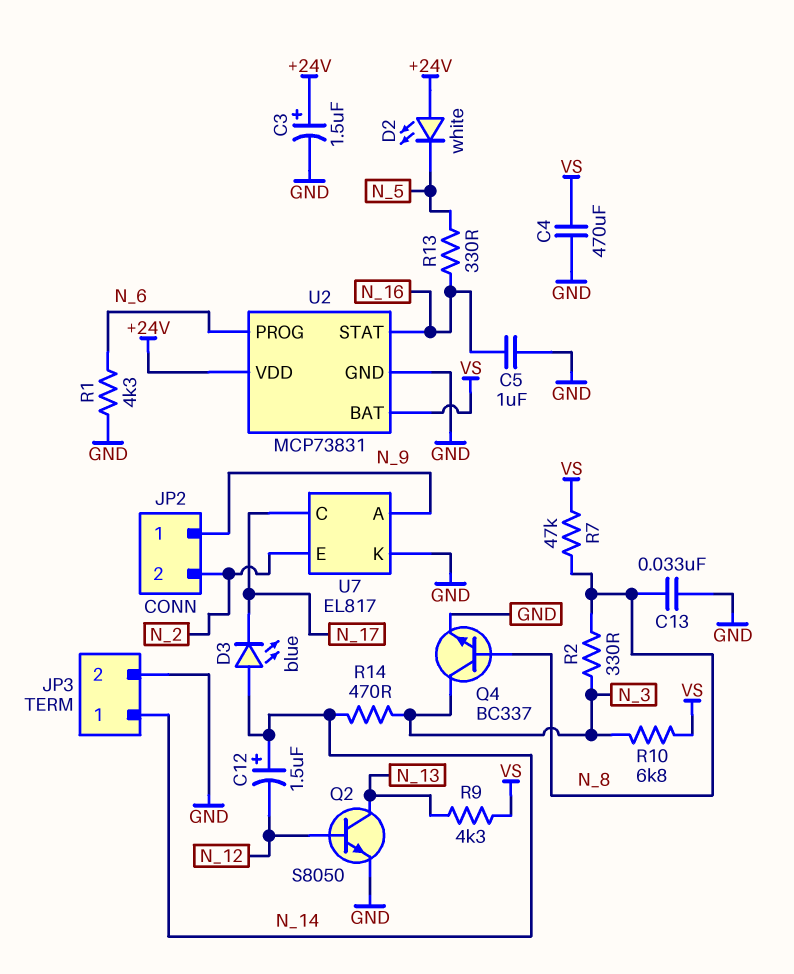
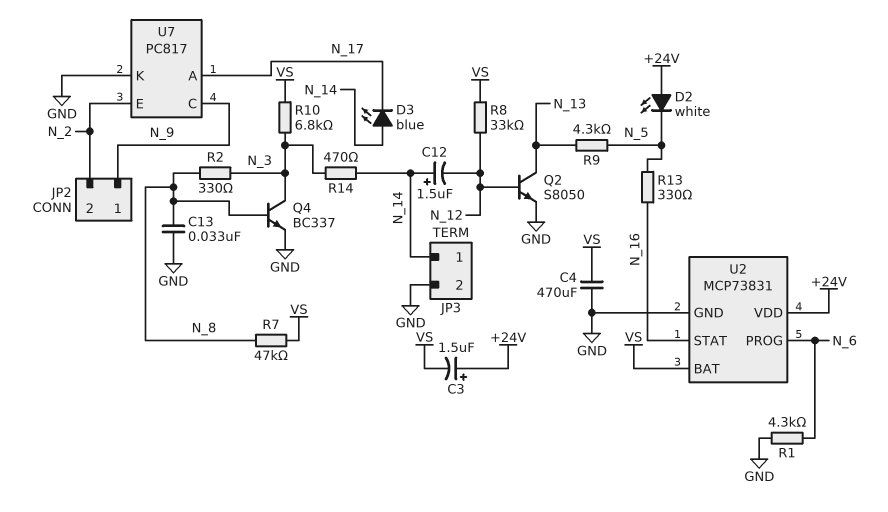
C3: 1.5uF (plus +24V, minus GND) -> 1.5uF (plus +24V, minus VS)
C5: 1uF (GND, N_16) -> none
R8: none -> 33k (N_12, VS)
R9: 4.3k (N_13, VS) -> 4.3k (N_5, N_13)
U7: EL817 -> PC817
U7 pin A: N_9 -> N_17
U7 pin C: N_17 -> N_9

